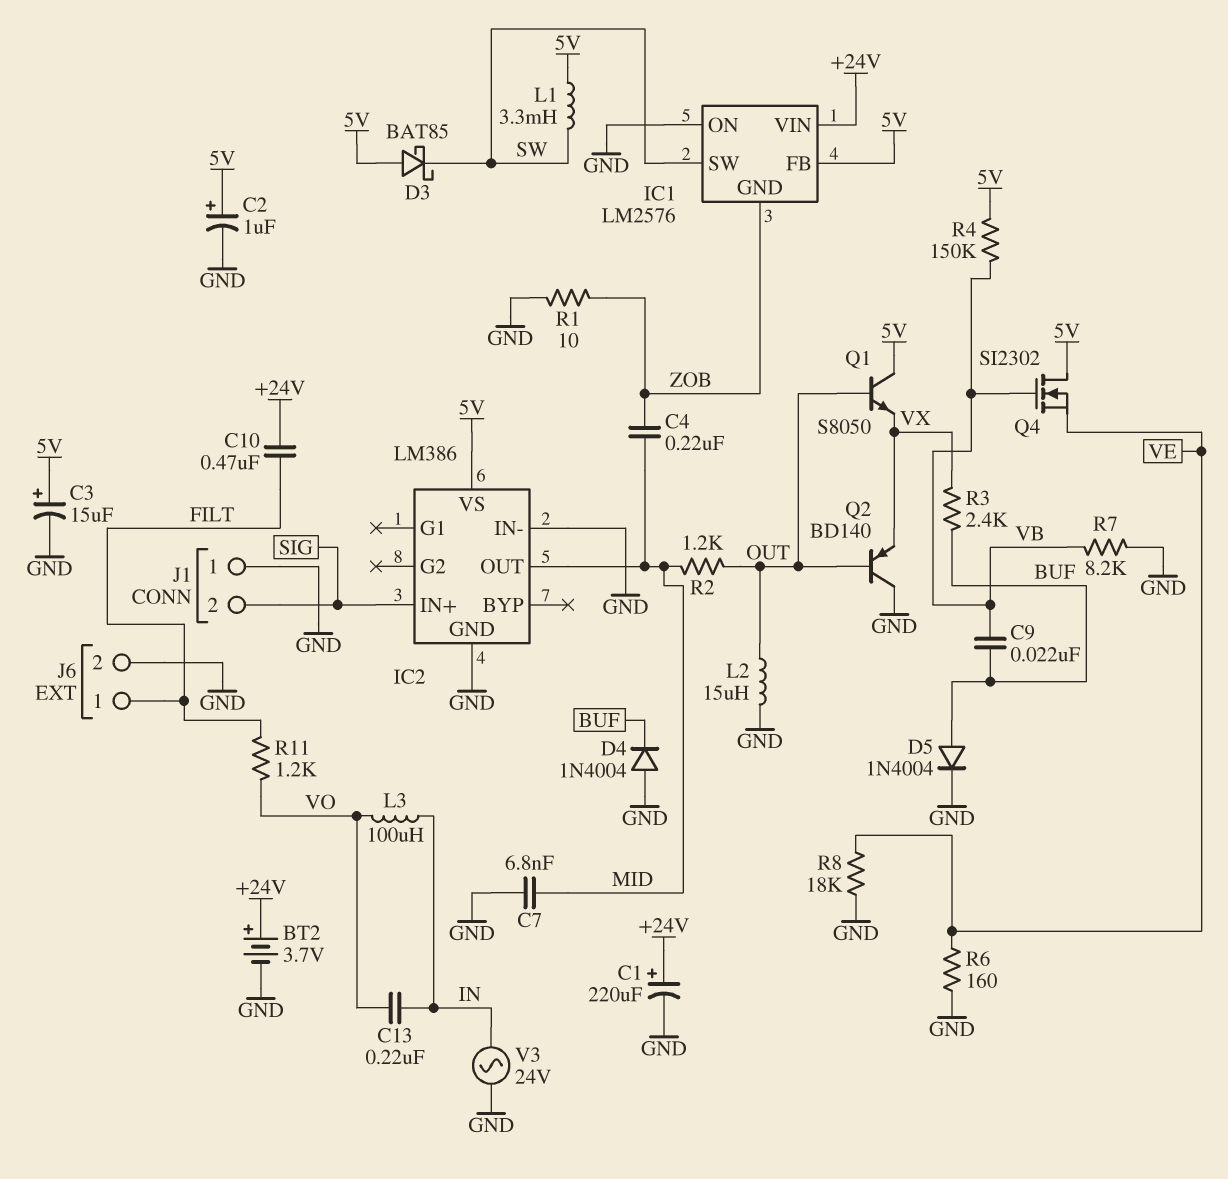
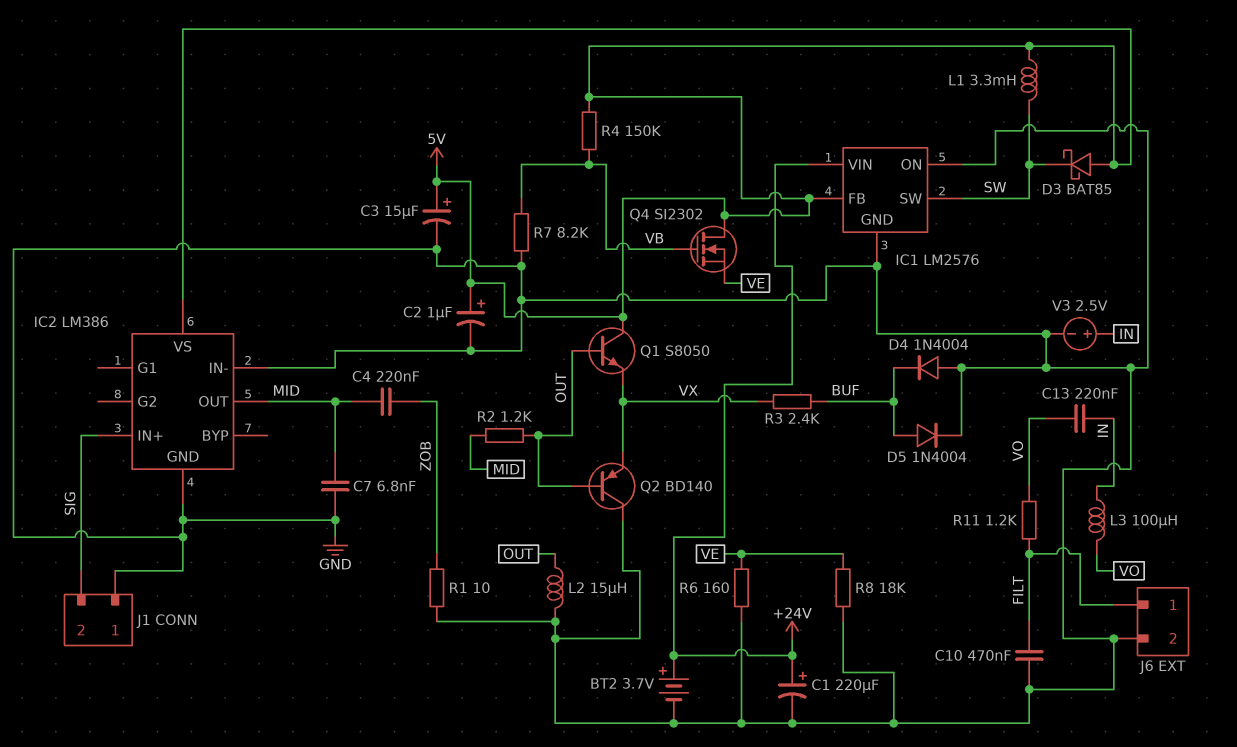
C9: 22nF (BUF, VB) -> none
C10: 470nF (+24V, FILT) -> 470nF (FILT, GND)
IC1 pin GND: ZOB -> GND
V3: AC 24V (GND, IN) -> 2.5V (plus IN, minus GND)

